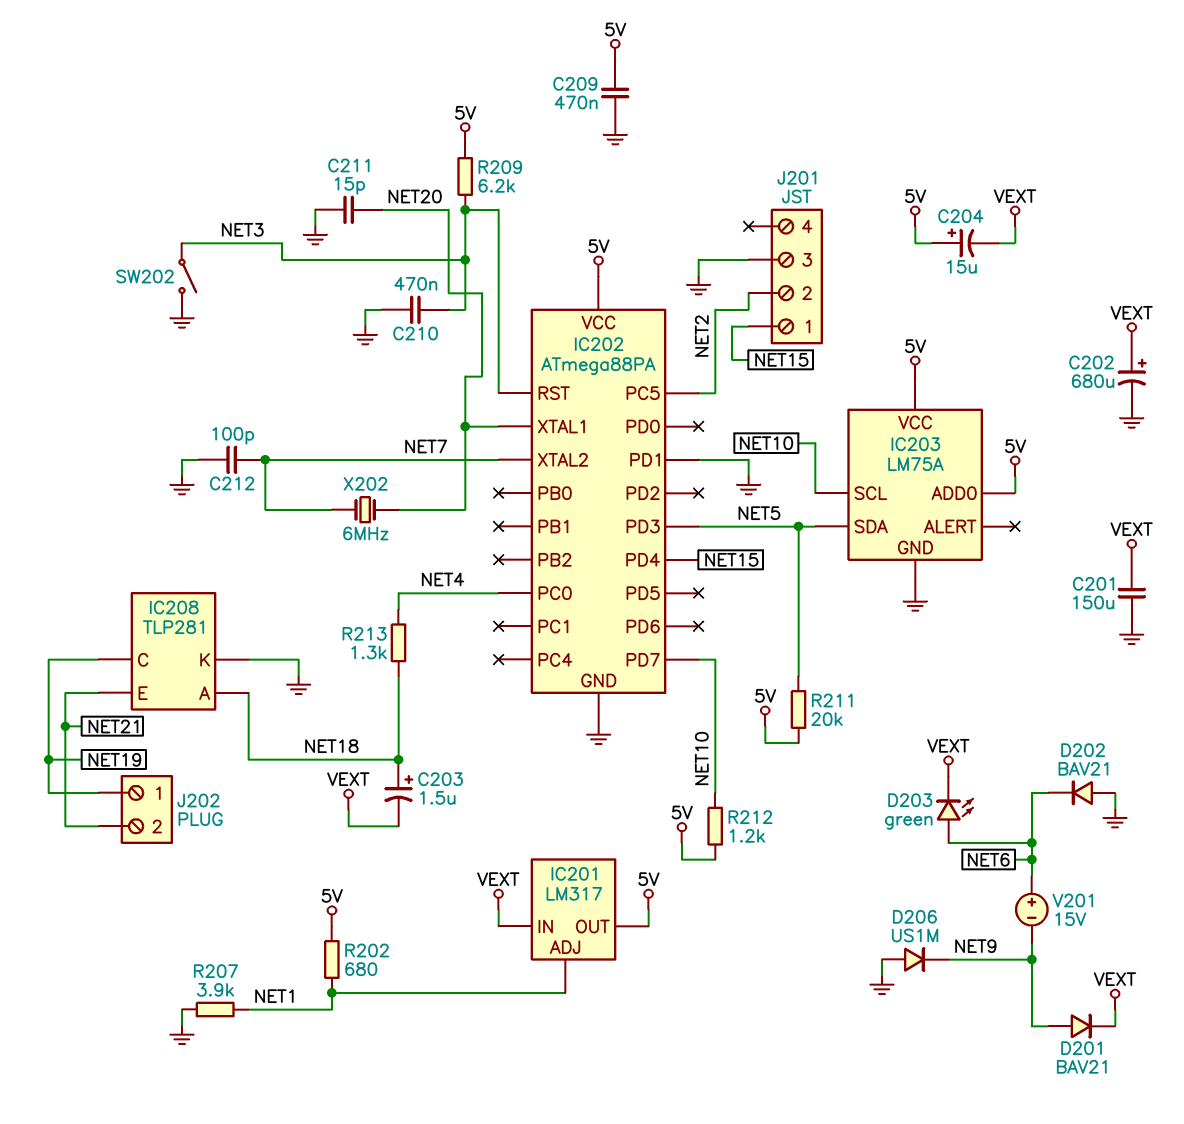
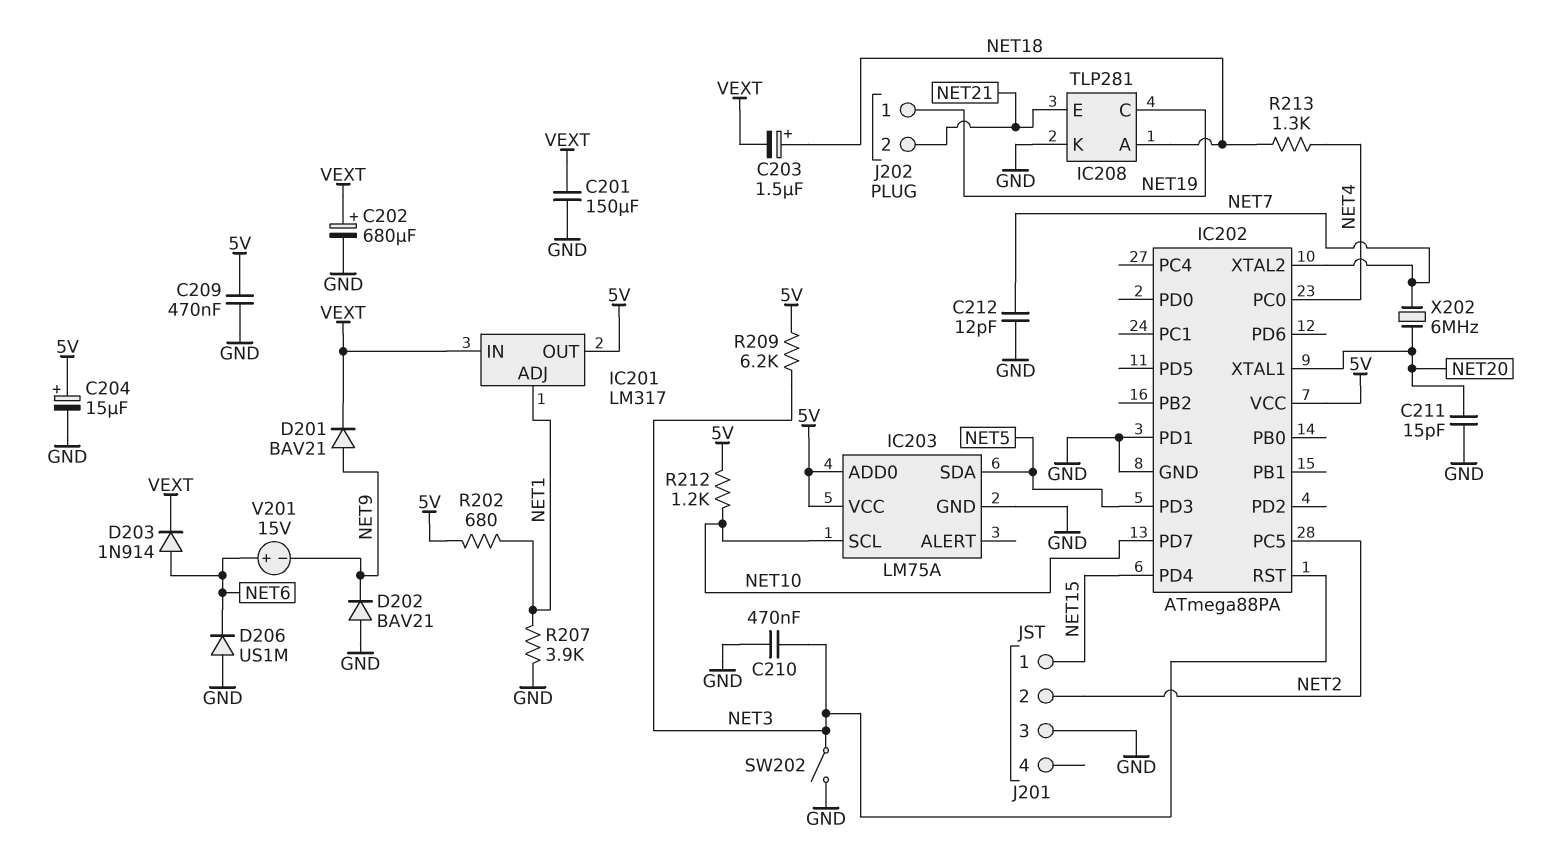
C204: 15uF (plus 5V, minus VEXT) -> 15uF (plus 5V, minus GND)
C212: 100pF (GND, NET7) -> 12pF (GND, NET7)
D202: diode BAV21 (A GND, K NET6) -> diode BAV21 (A GND, K NET9)
D203: LED green (A NET6, K VEXT) -> diode 1N914 (A NET6, K VEXT)
D206: diode US1M (A GND, K NET9) -> diode US1M (A GND, K NET6)
R211: 20k (5V, NET5) -> none

